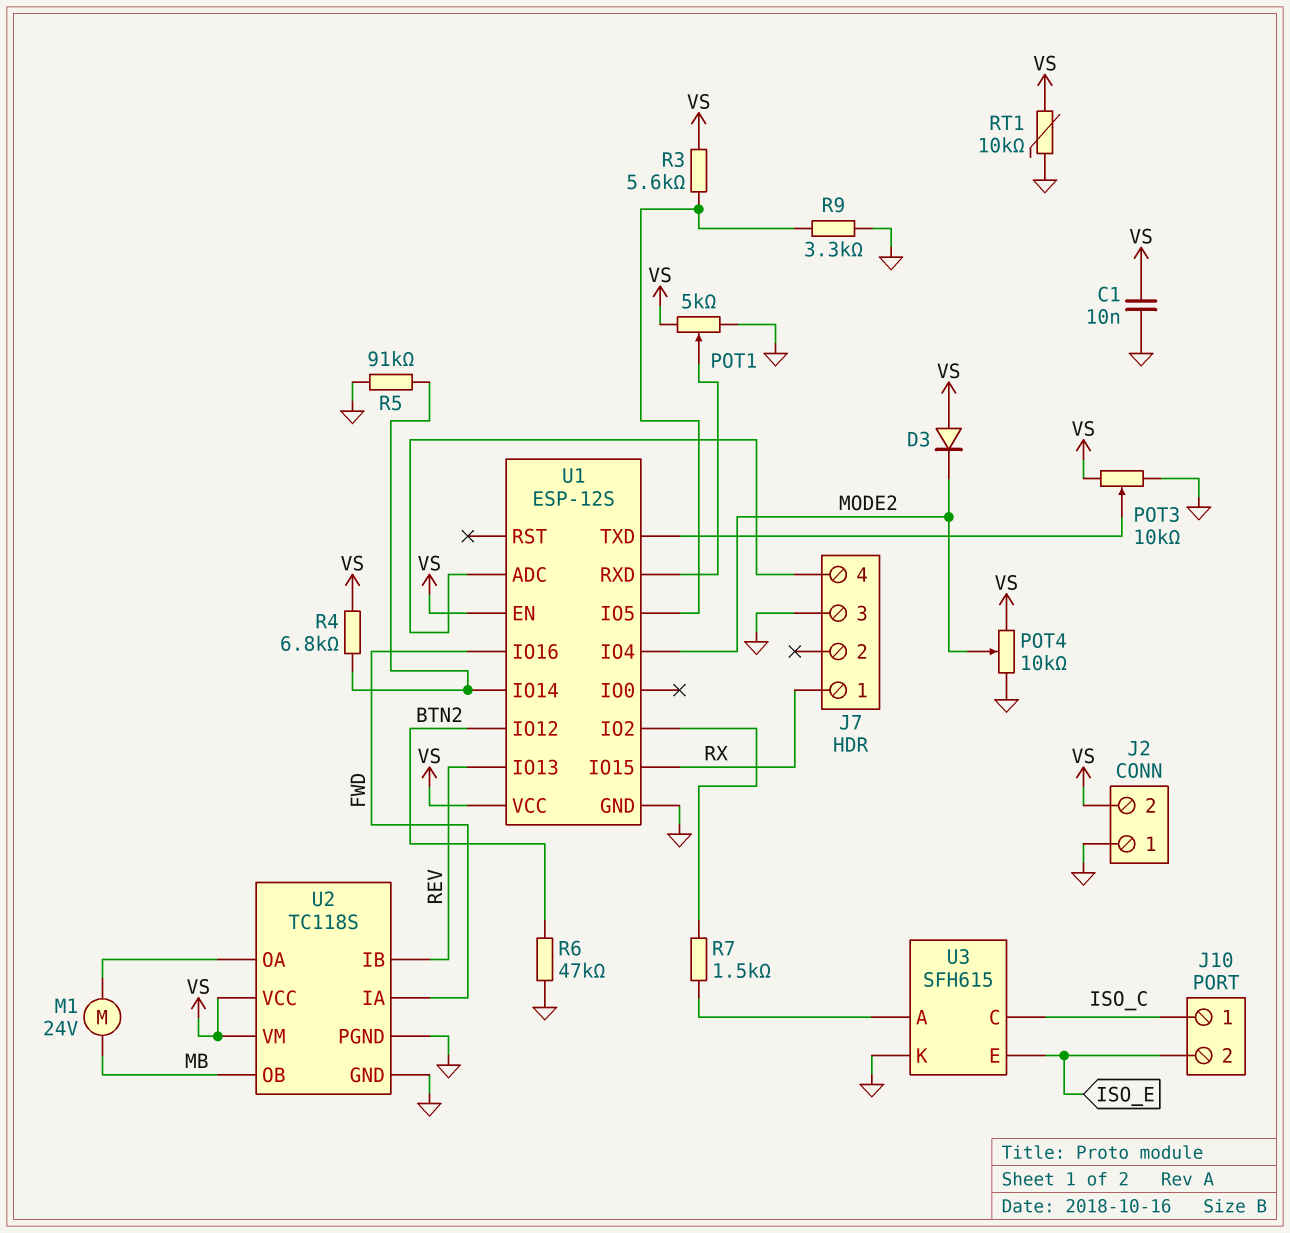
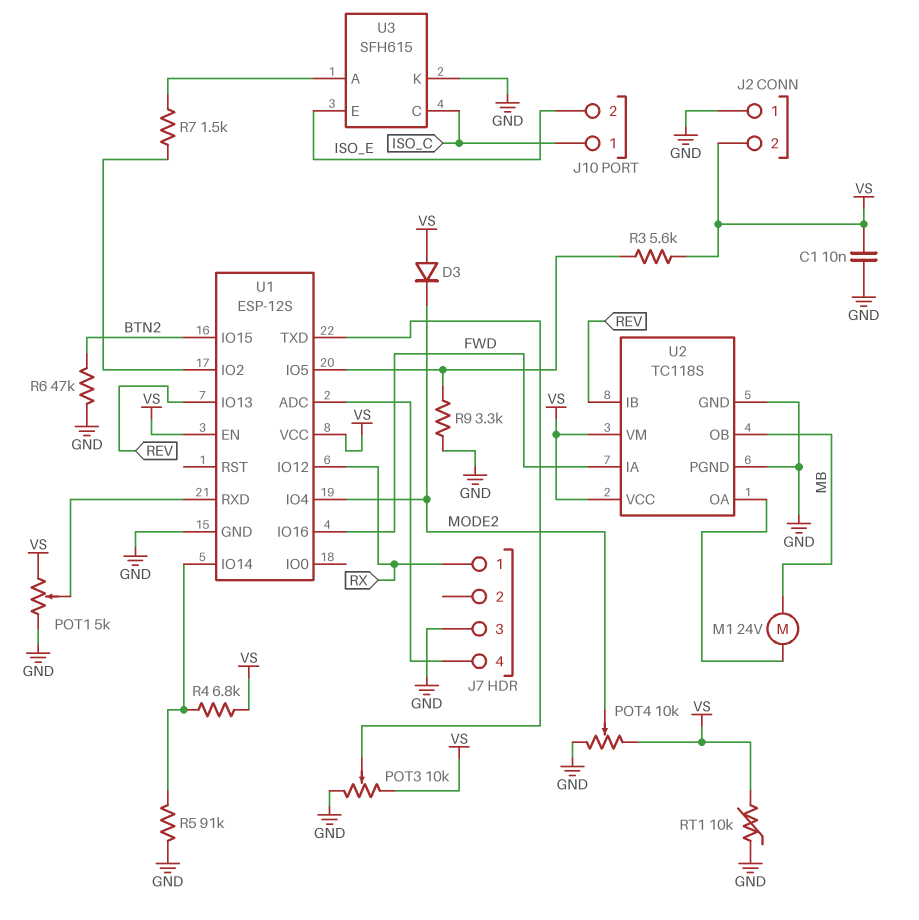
U1 pin IO12: BTN2 -> RX
U1 pin IO15: RX -> BTN2

